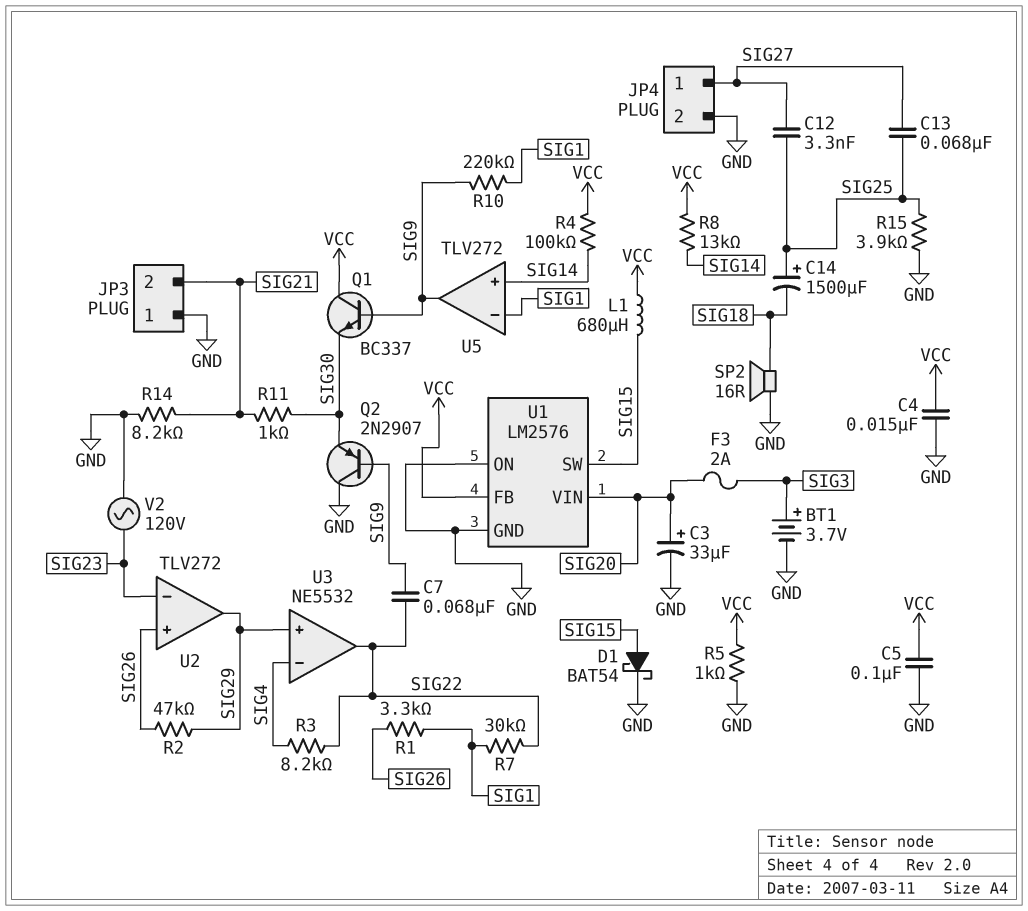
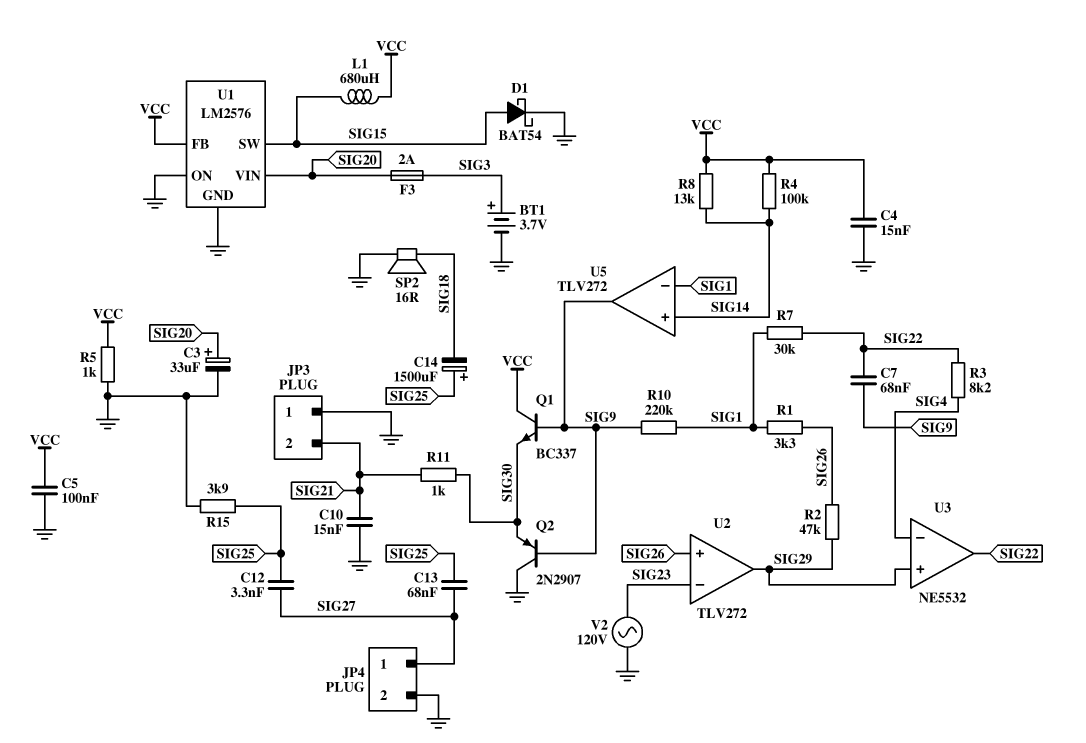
C10: none -> 15nF (GND, SIG21)
R14: 8.2k (GND, SIG21) -> none

